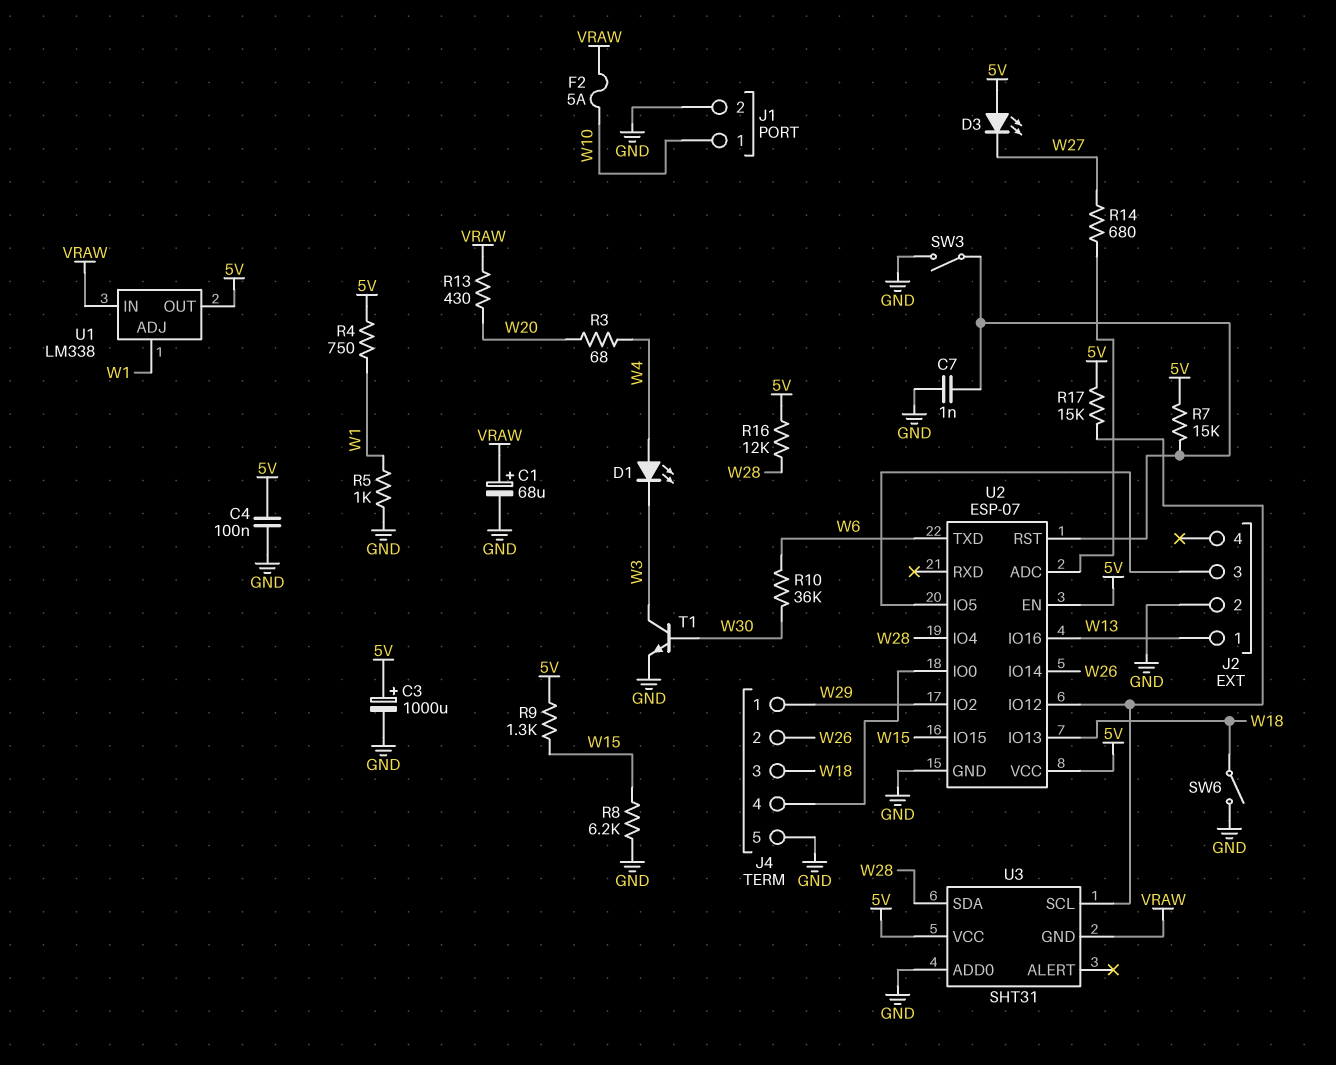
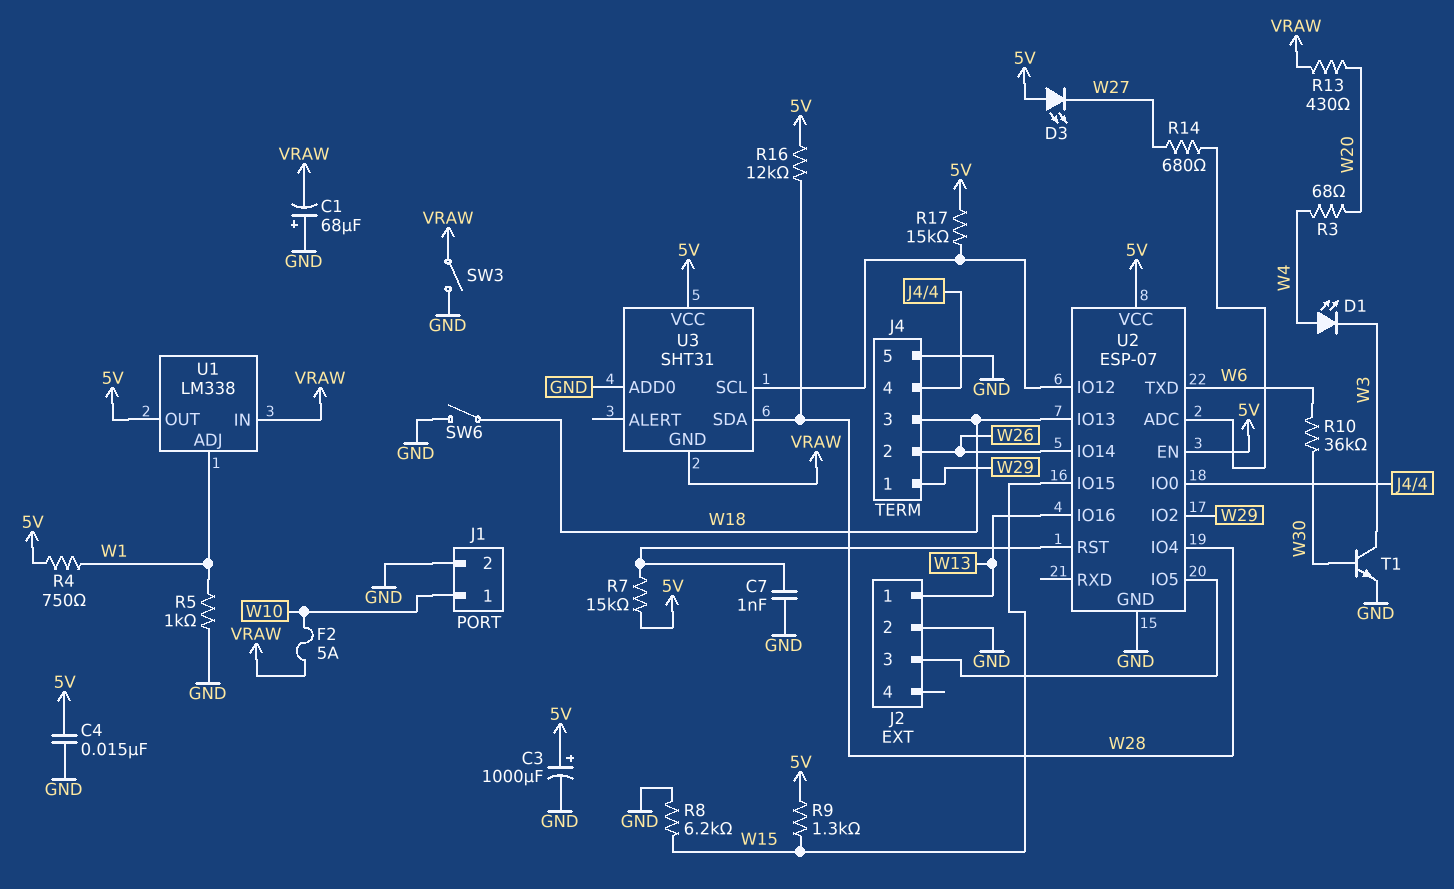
C1: 68uF (plus VRAW, minus GND) -> 68uF (plus GND, minus VRAW)
C4: 100nF (5V, GND) -> 15nF (5V, GND)
SW3: switch (GND, U2/RST) -> switch (GND, VRAW)

